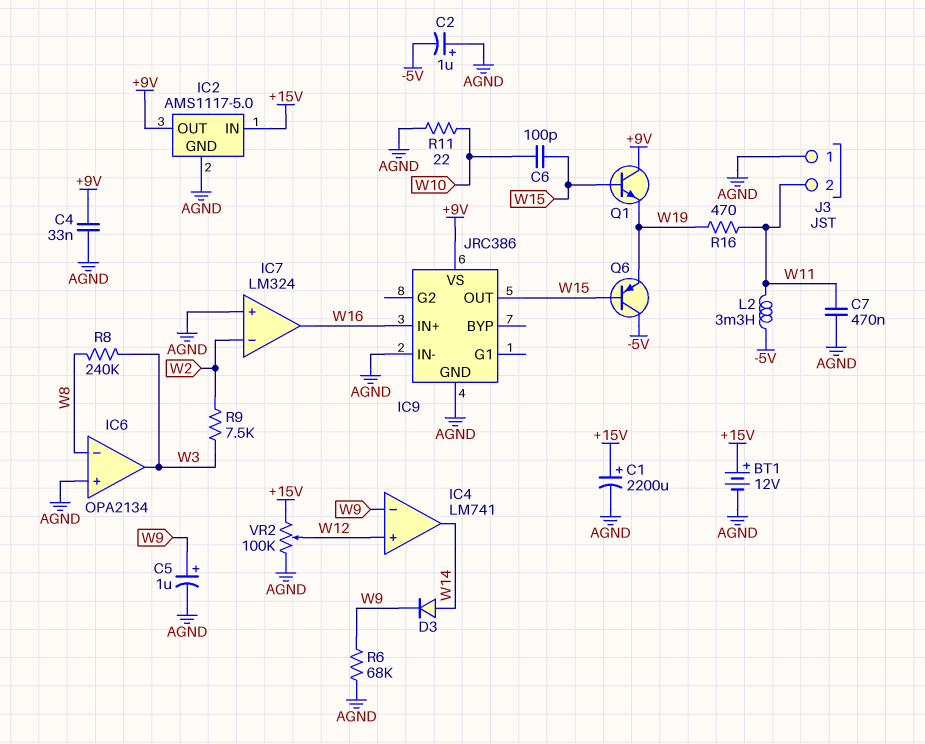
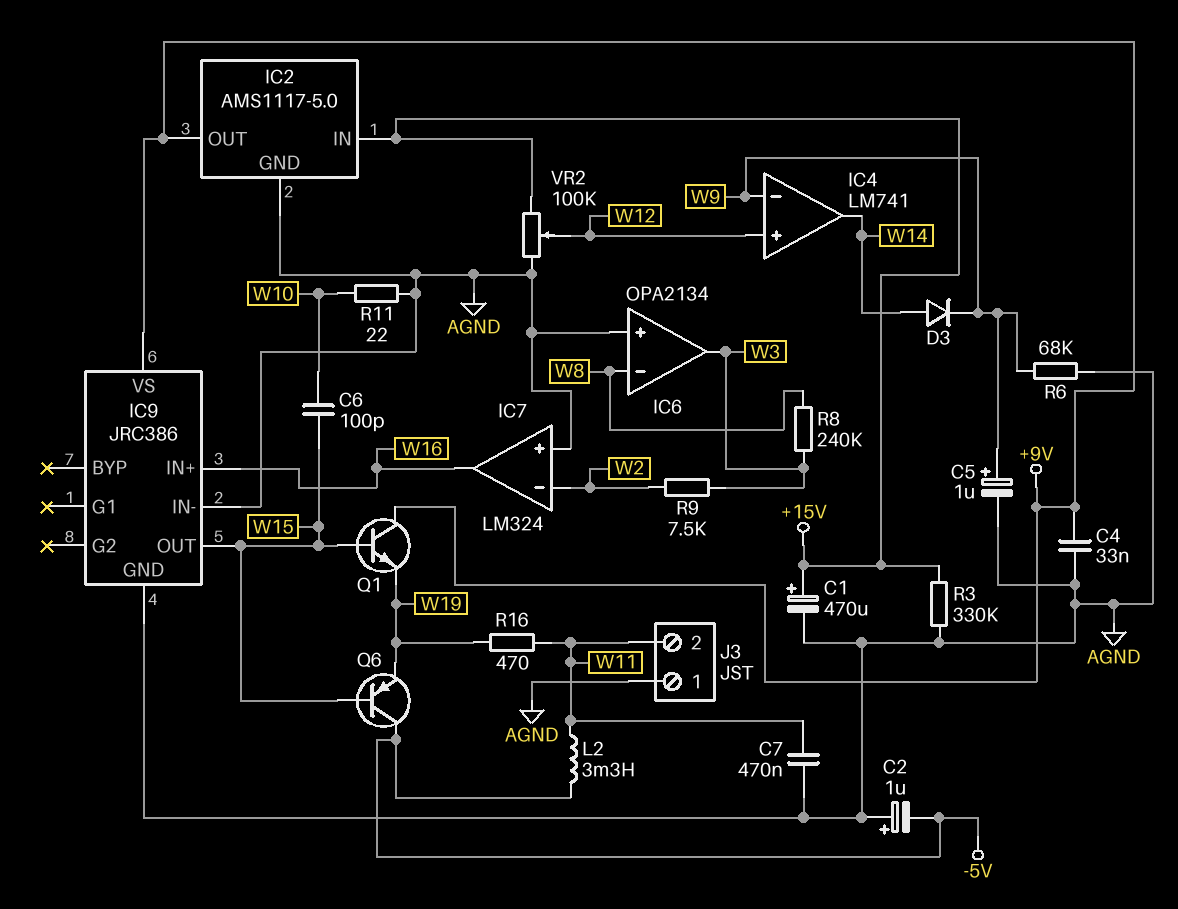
BT1: 12V (plus +15V, minus AGND) -> none
C1: 2200uF (plus +15V, minus AGND) -> 470uF (plus +15V, minus AGND)
R3: none -> 330k (+15V, AGND)

